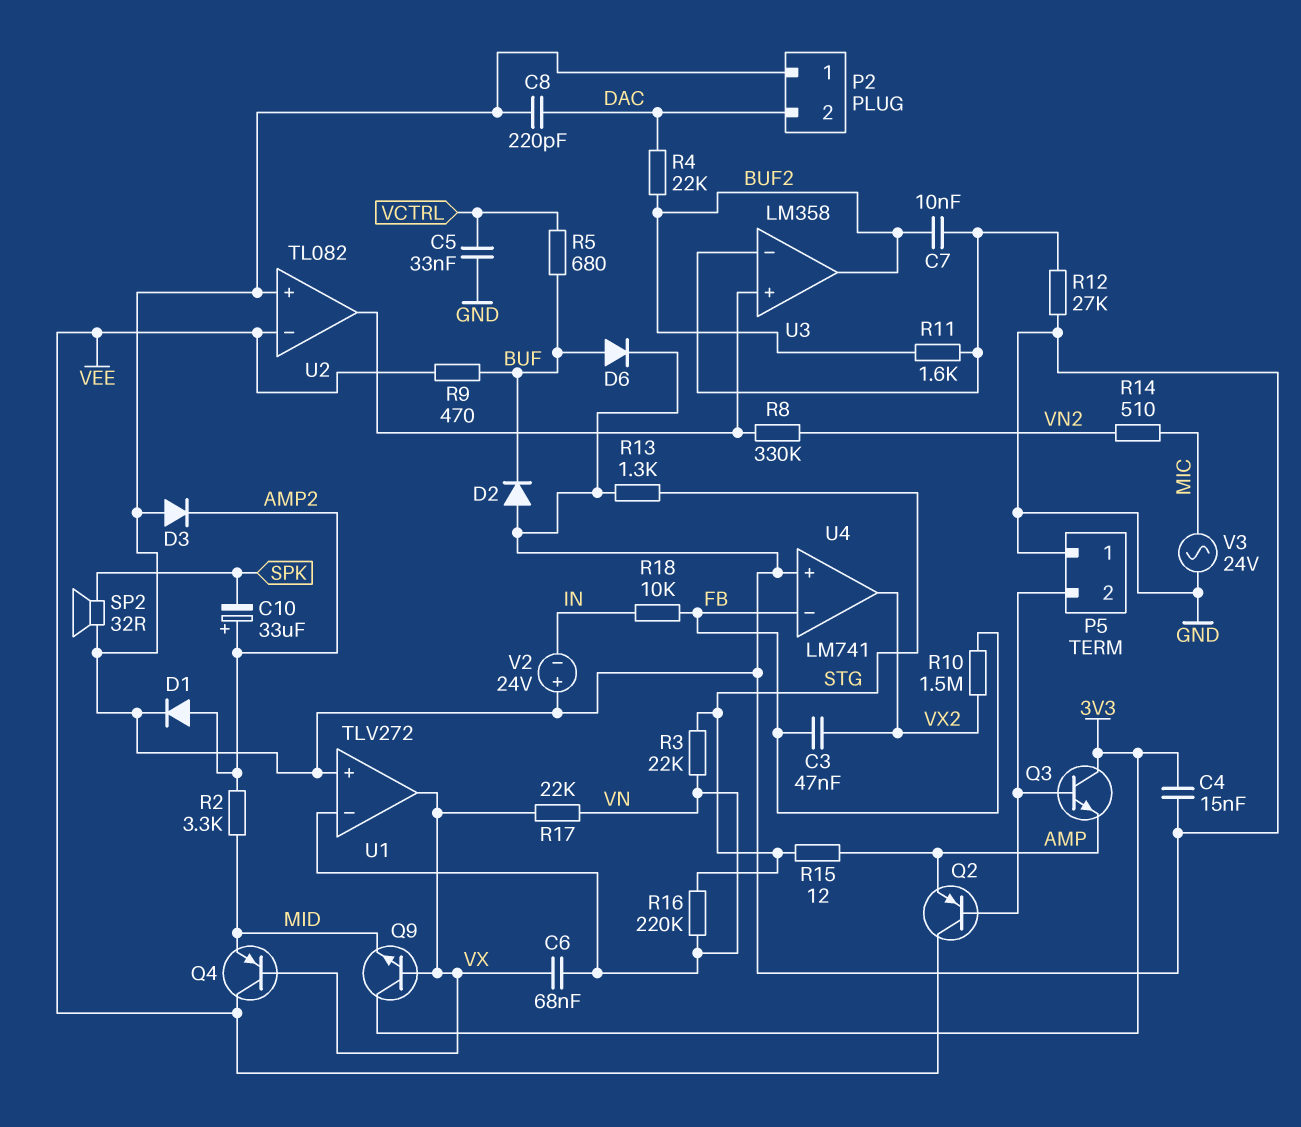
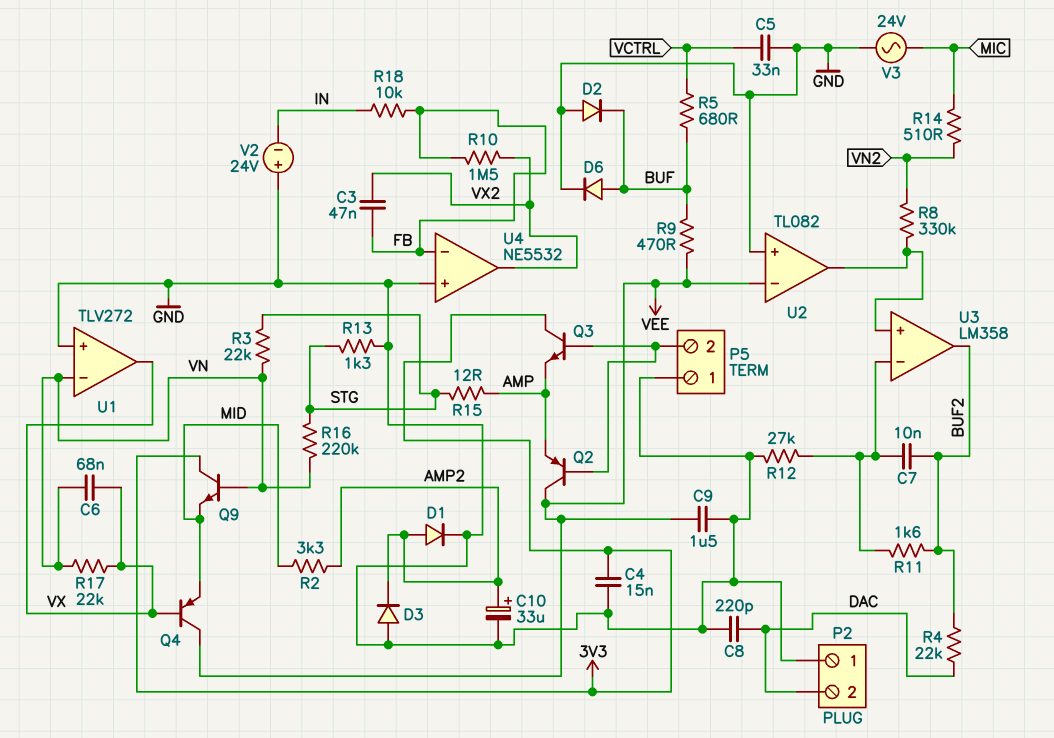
C9: none -> 1.5uF (GND, VEE)
C10: 33uF (plus AMP2, minus SPK) -> 33uF (plus AMP2, minus GND)
Q9: NPN (B VX, C 3V3, E MID) -> NPN (B VN, C 3V3, E MID)
SP2: speaker 32R (GND, SPK) -> none
U4: LM741 -> NE5532

